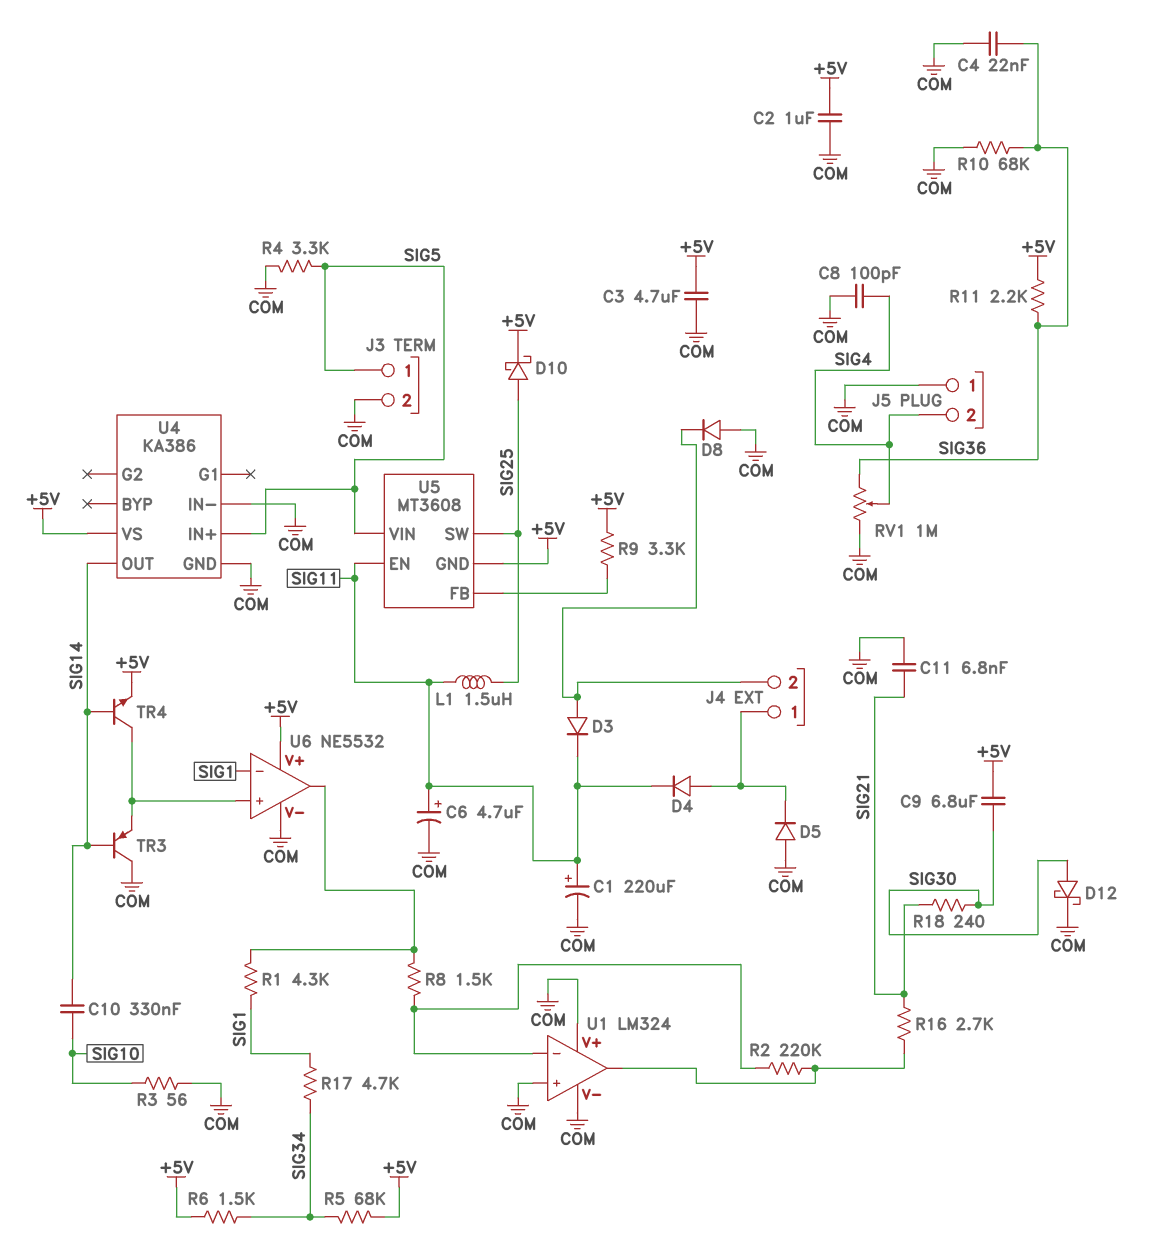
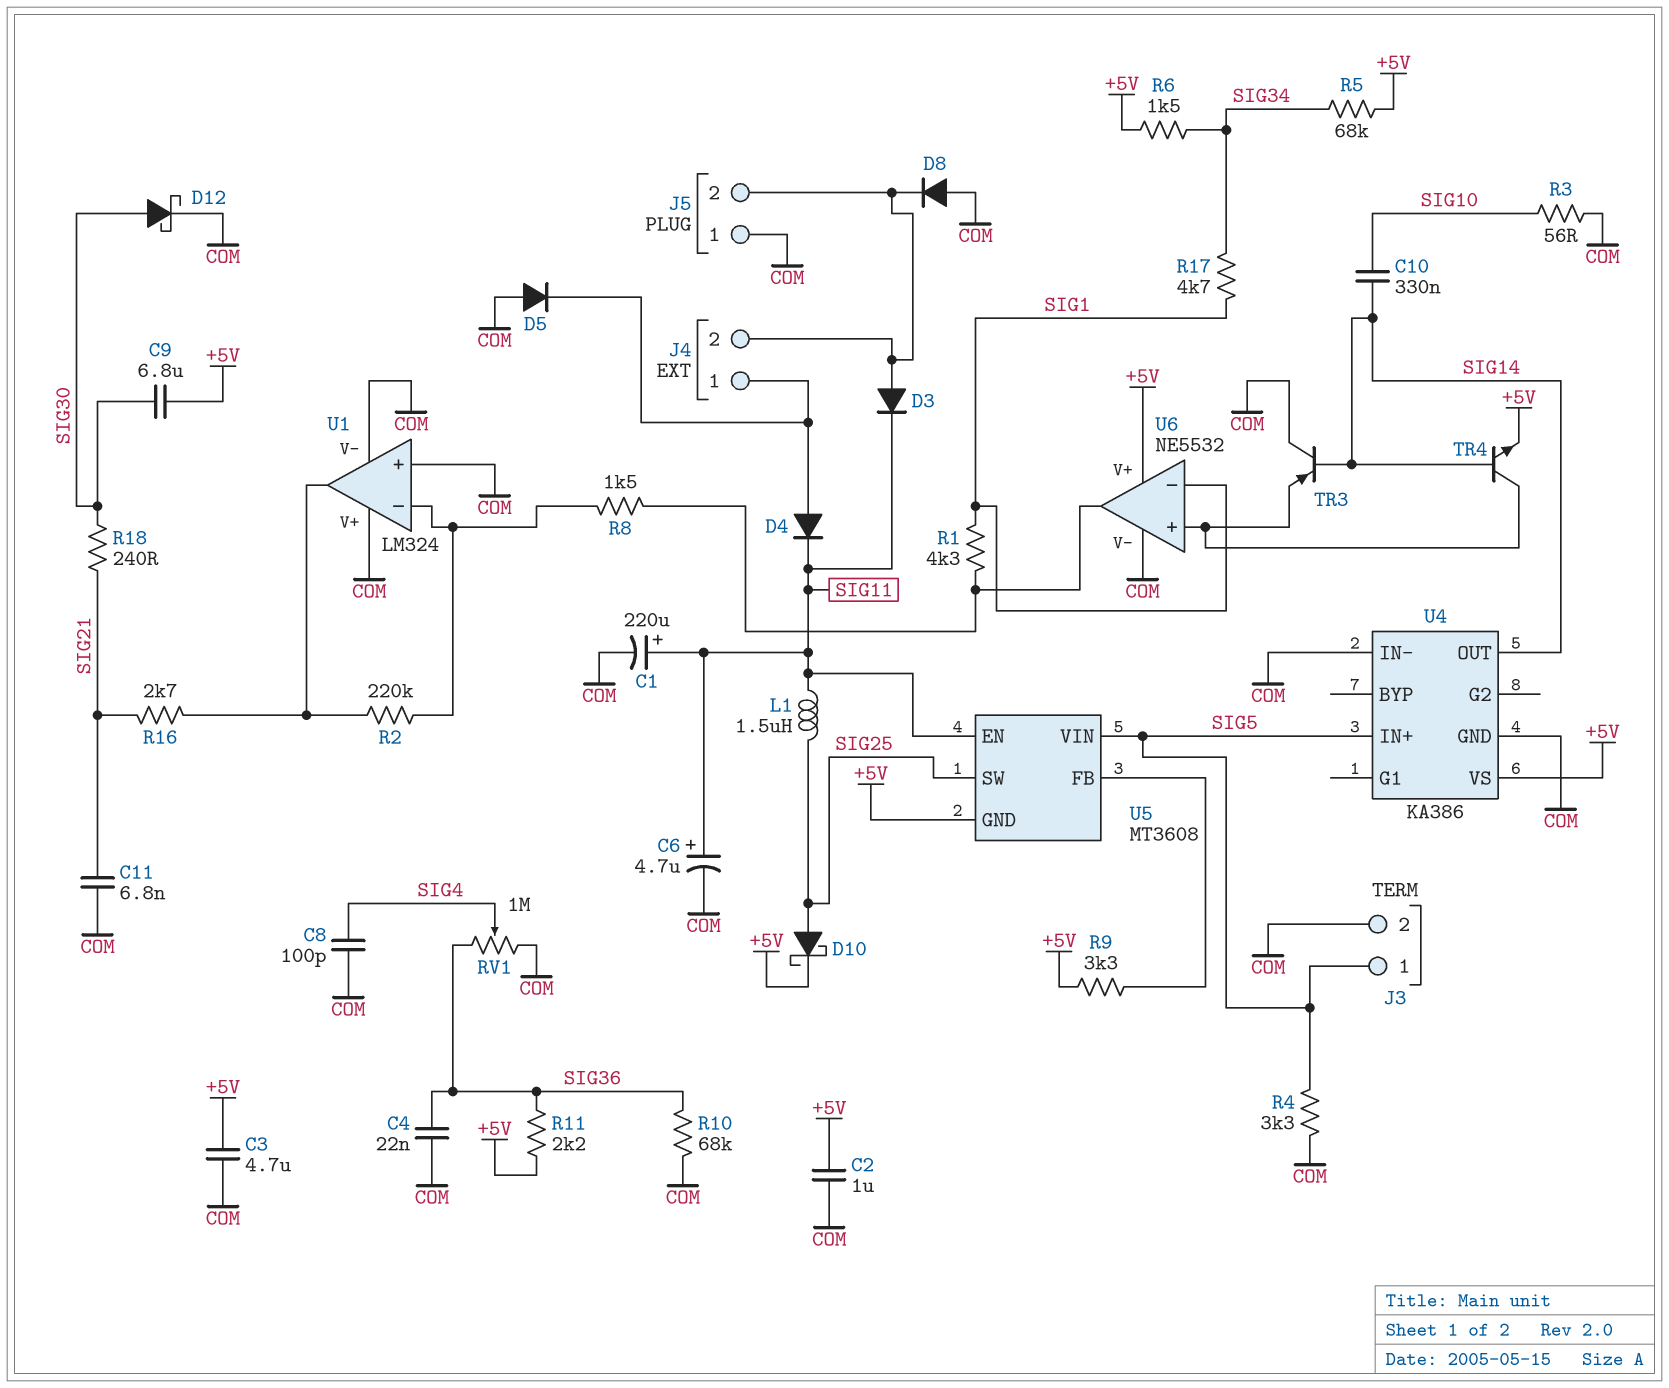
J5 pin 2: SIG4 -> J4/2

